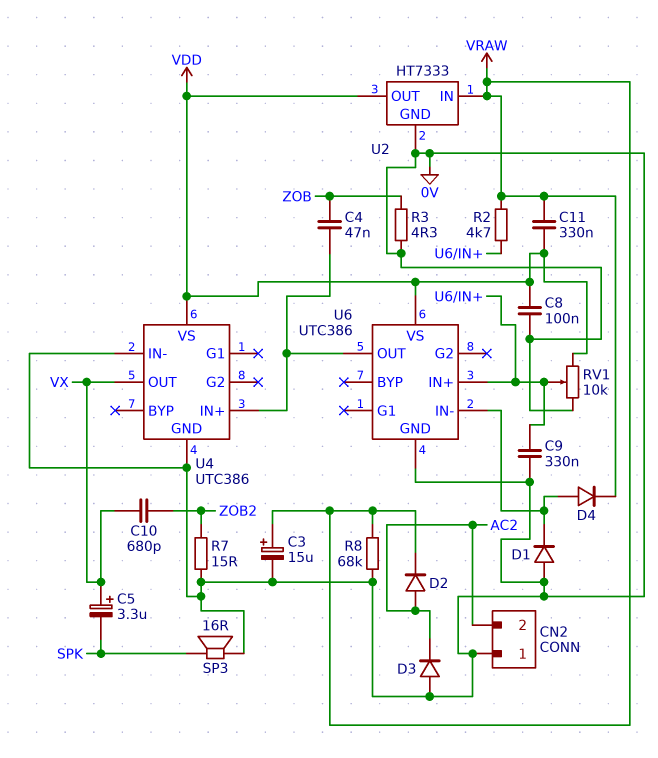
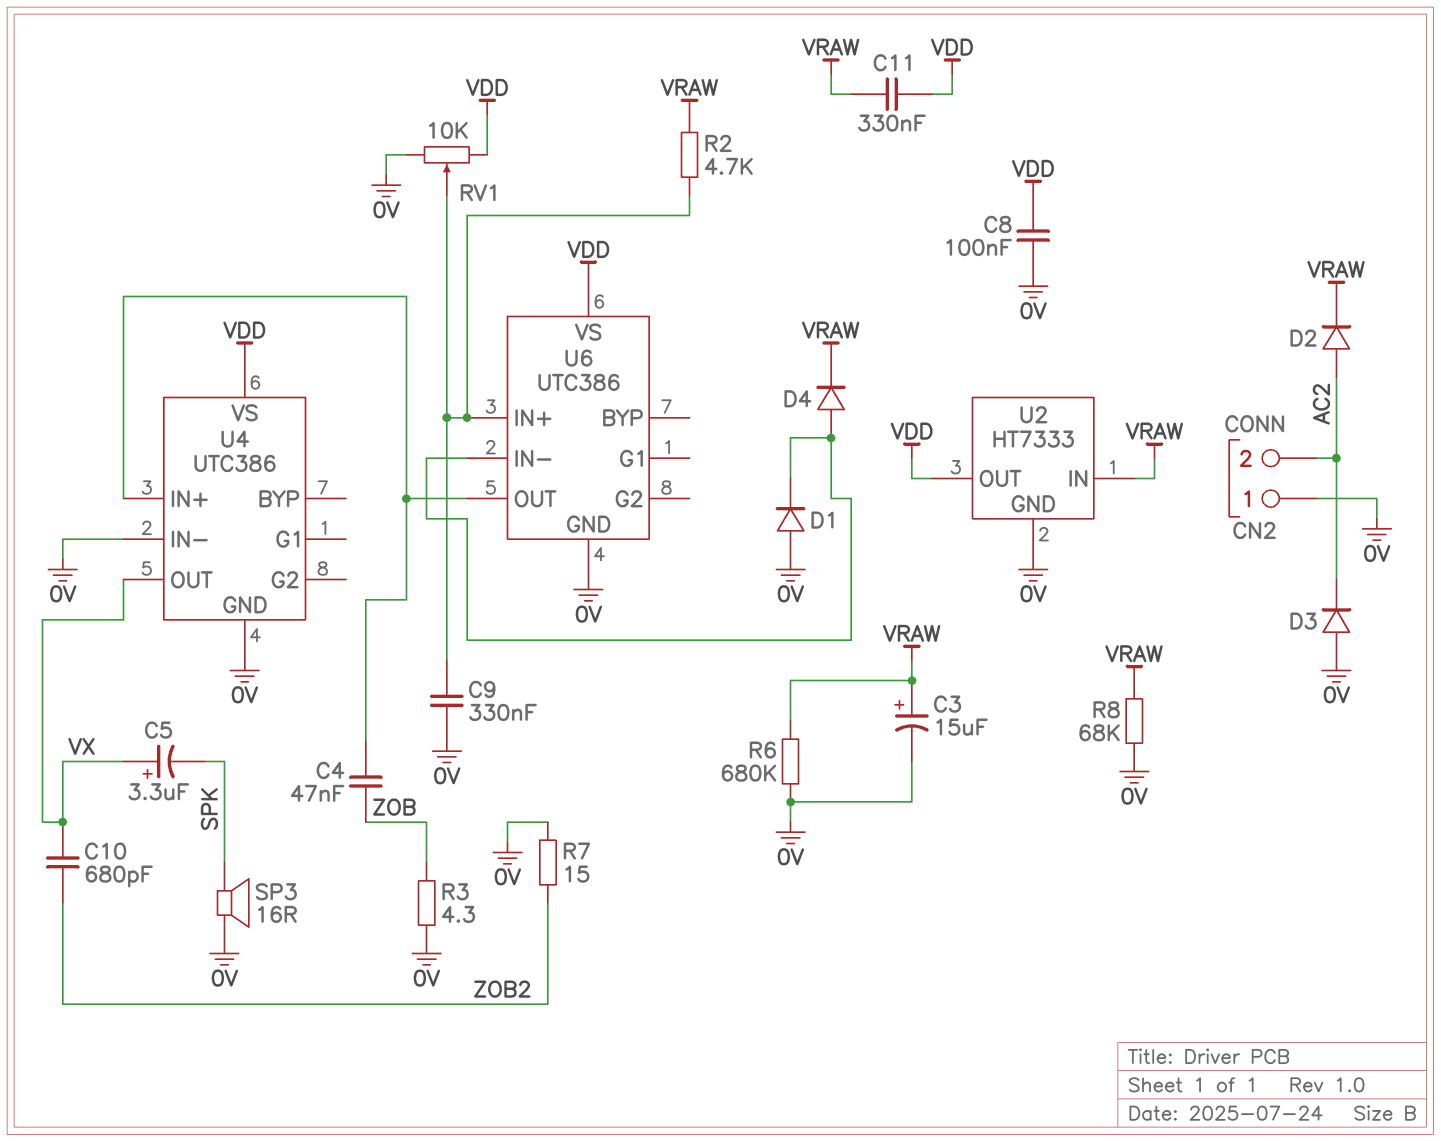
R6: none -> 680k (0V, VRAW)

